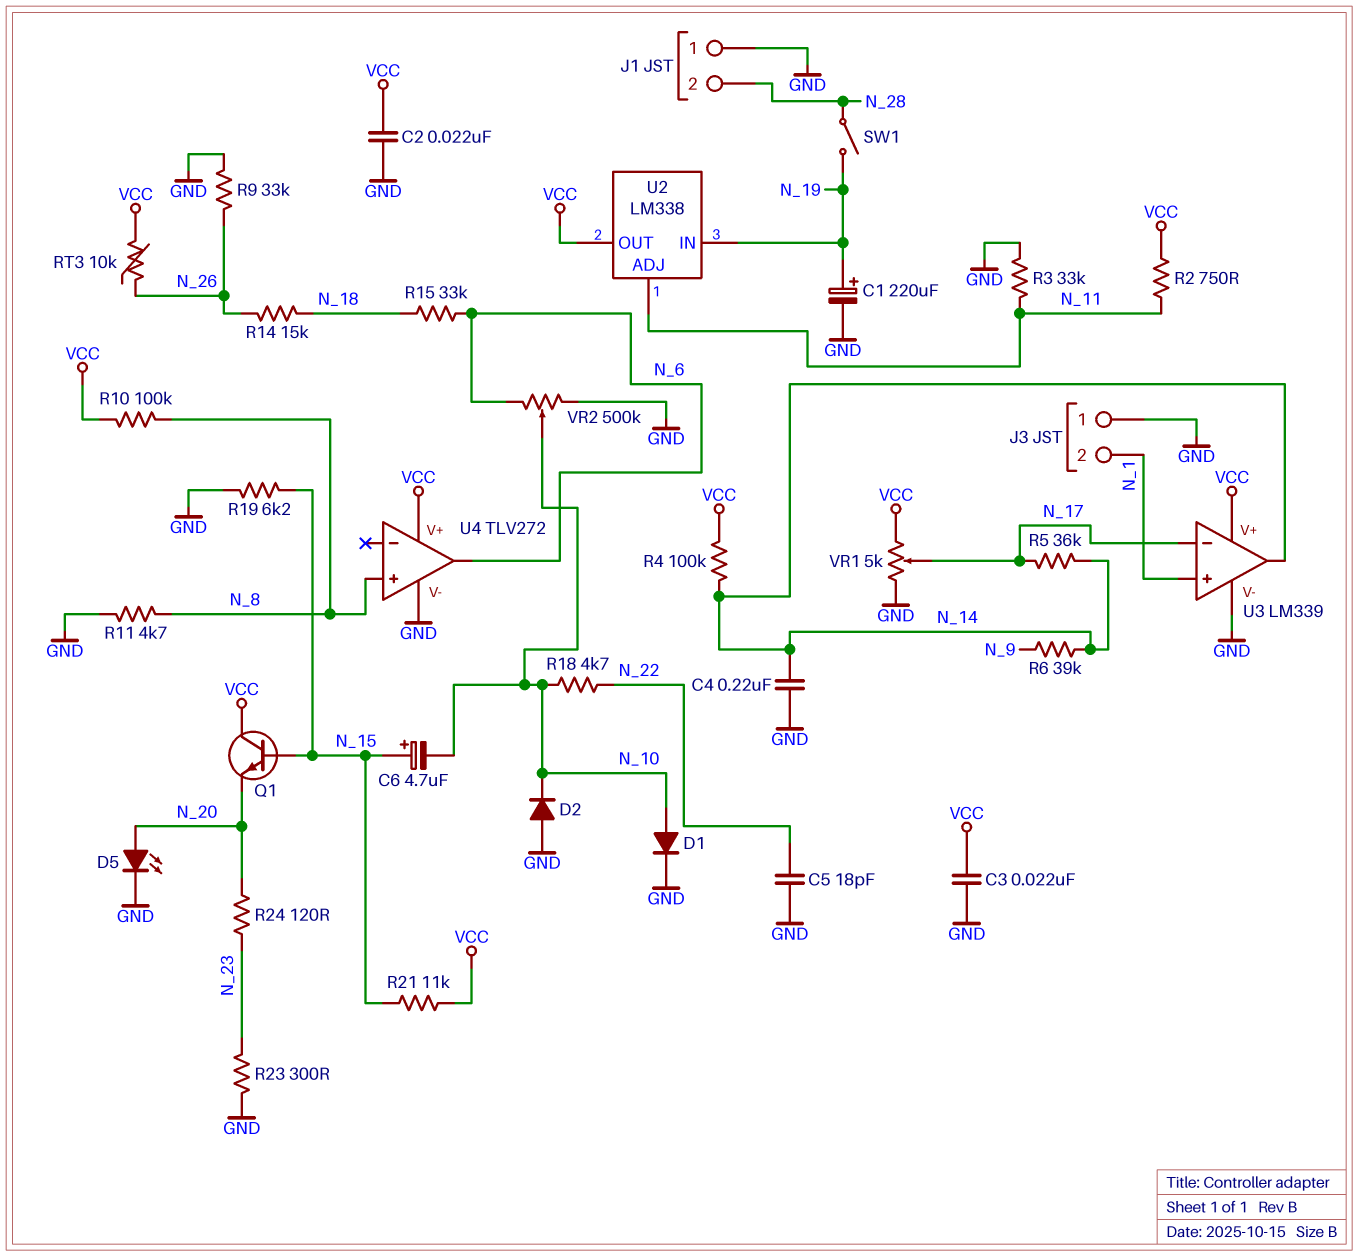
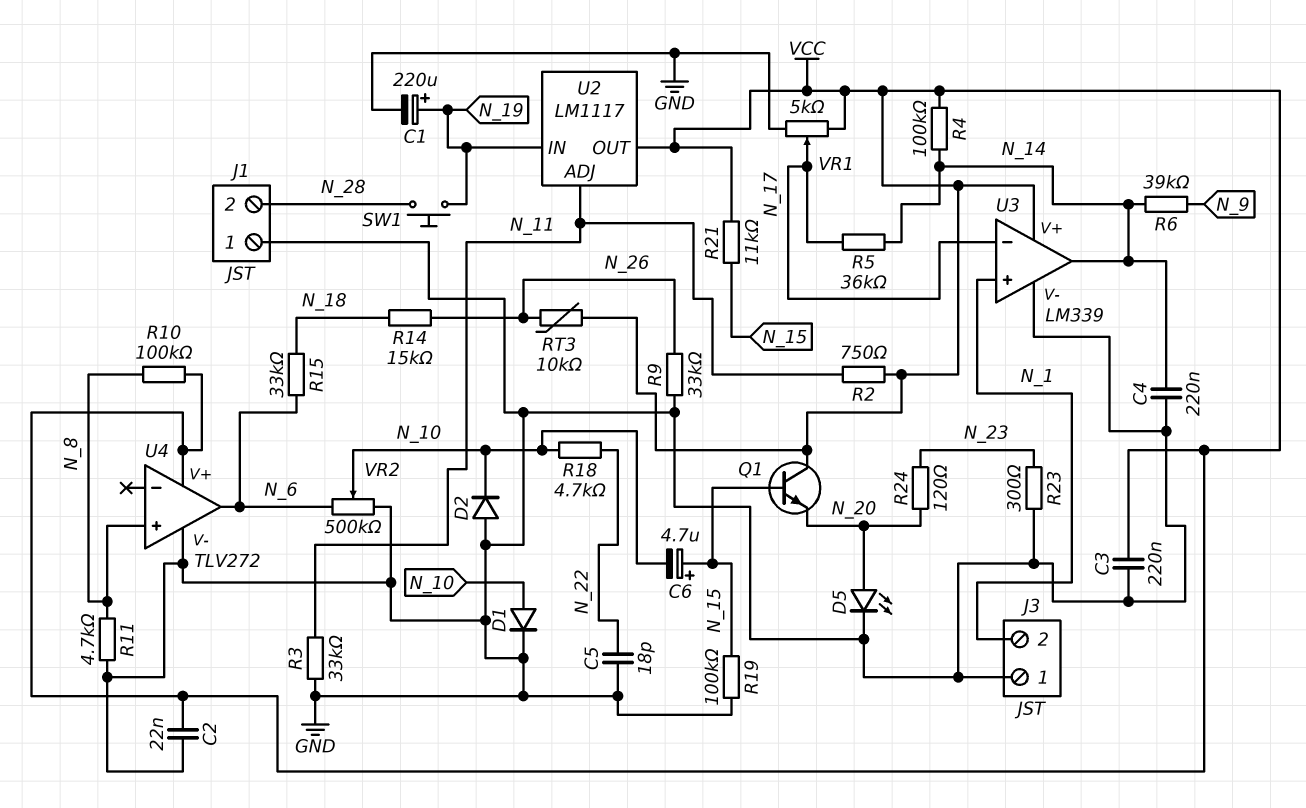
C3: 22nF (GND, VCC) -> 220nF (GND, VCC)
R19: 6.2k (GND, N_15) -> 100k (GND, N_15)
SW1: switch (N_19, N_28) -> button (N_19, N_28)
U2: LM338 -> LM1117

